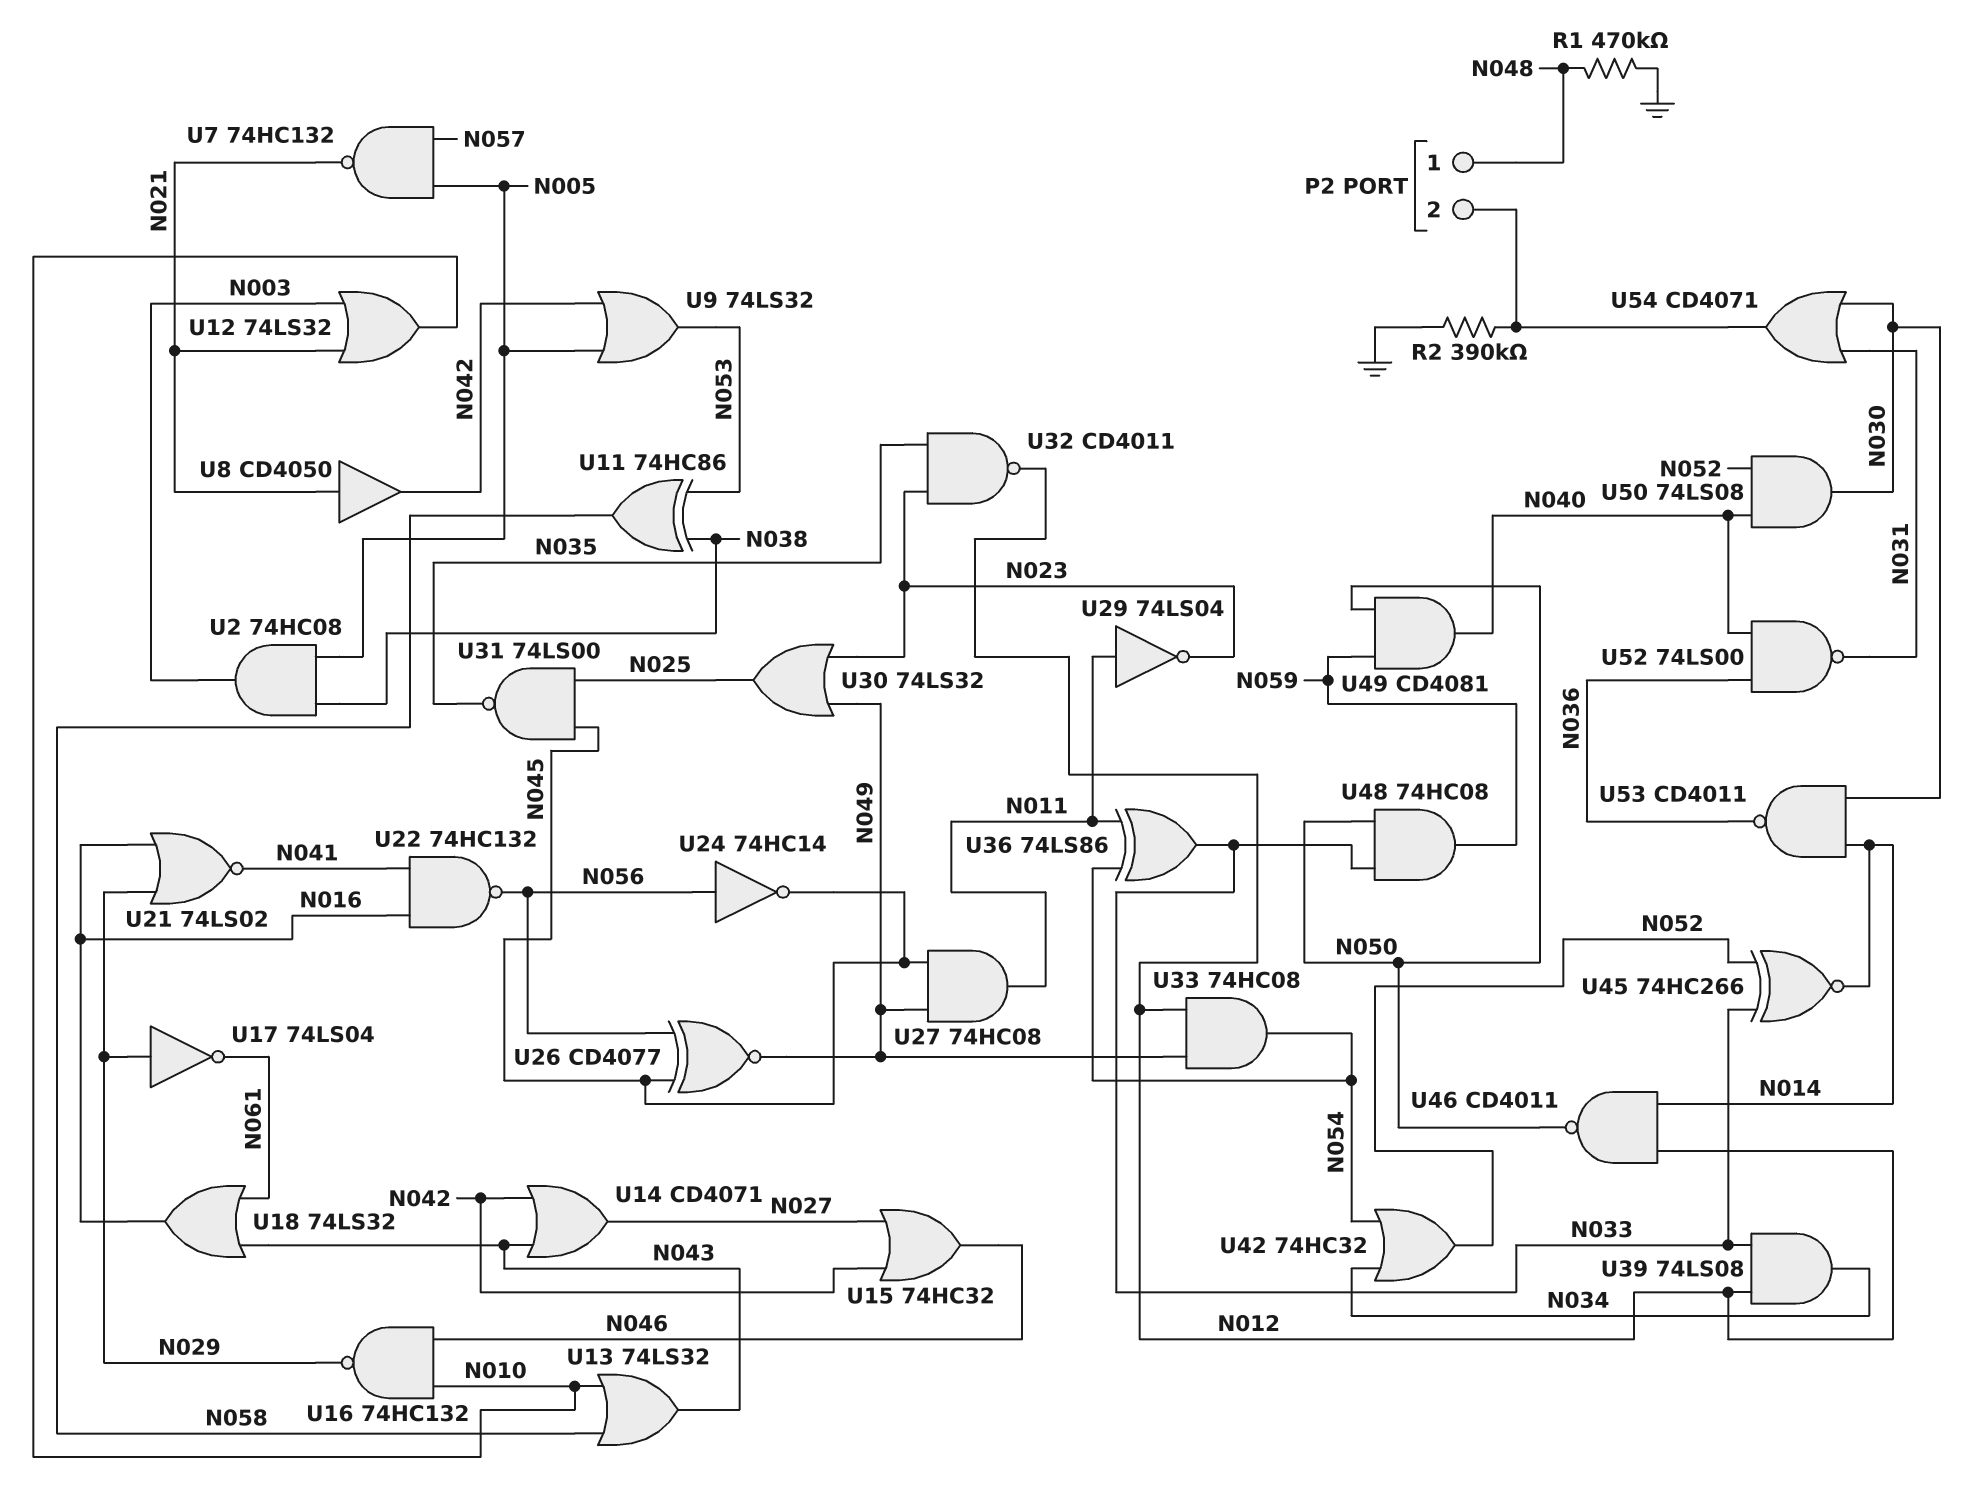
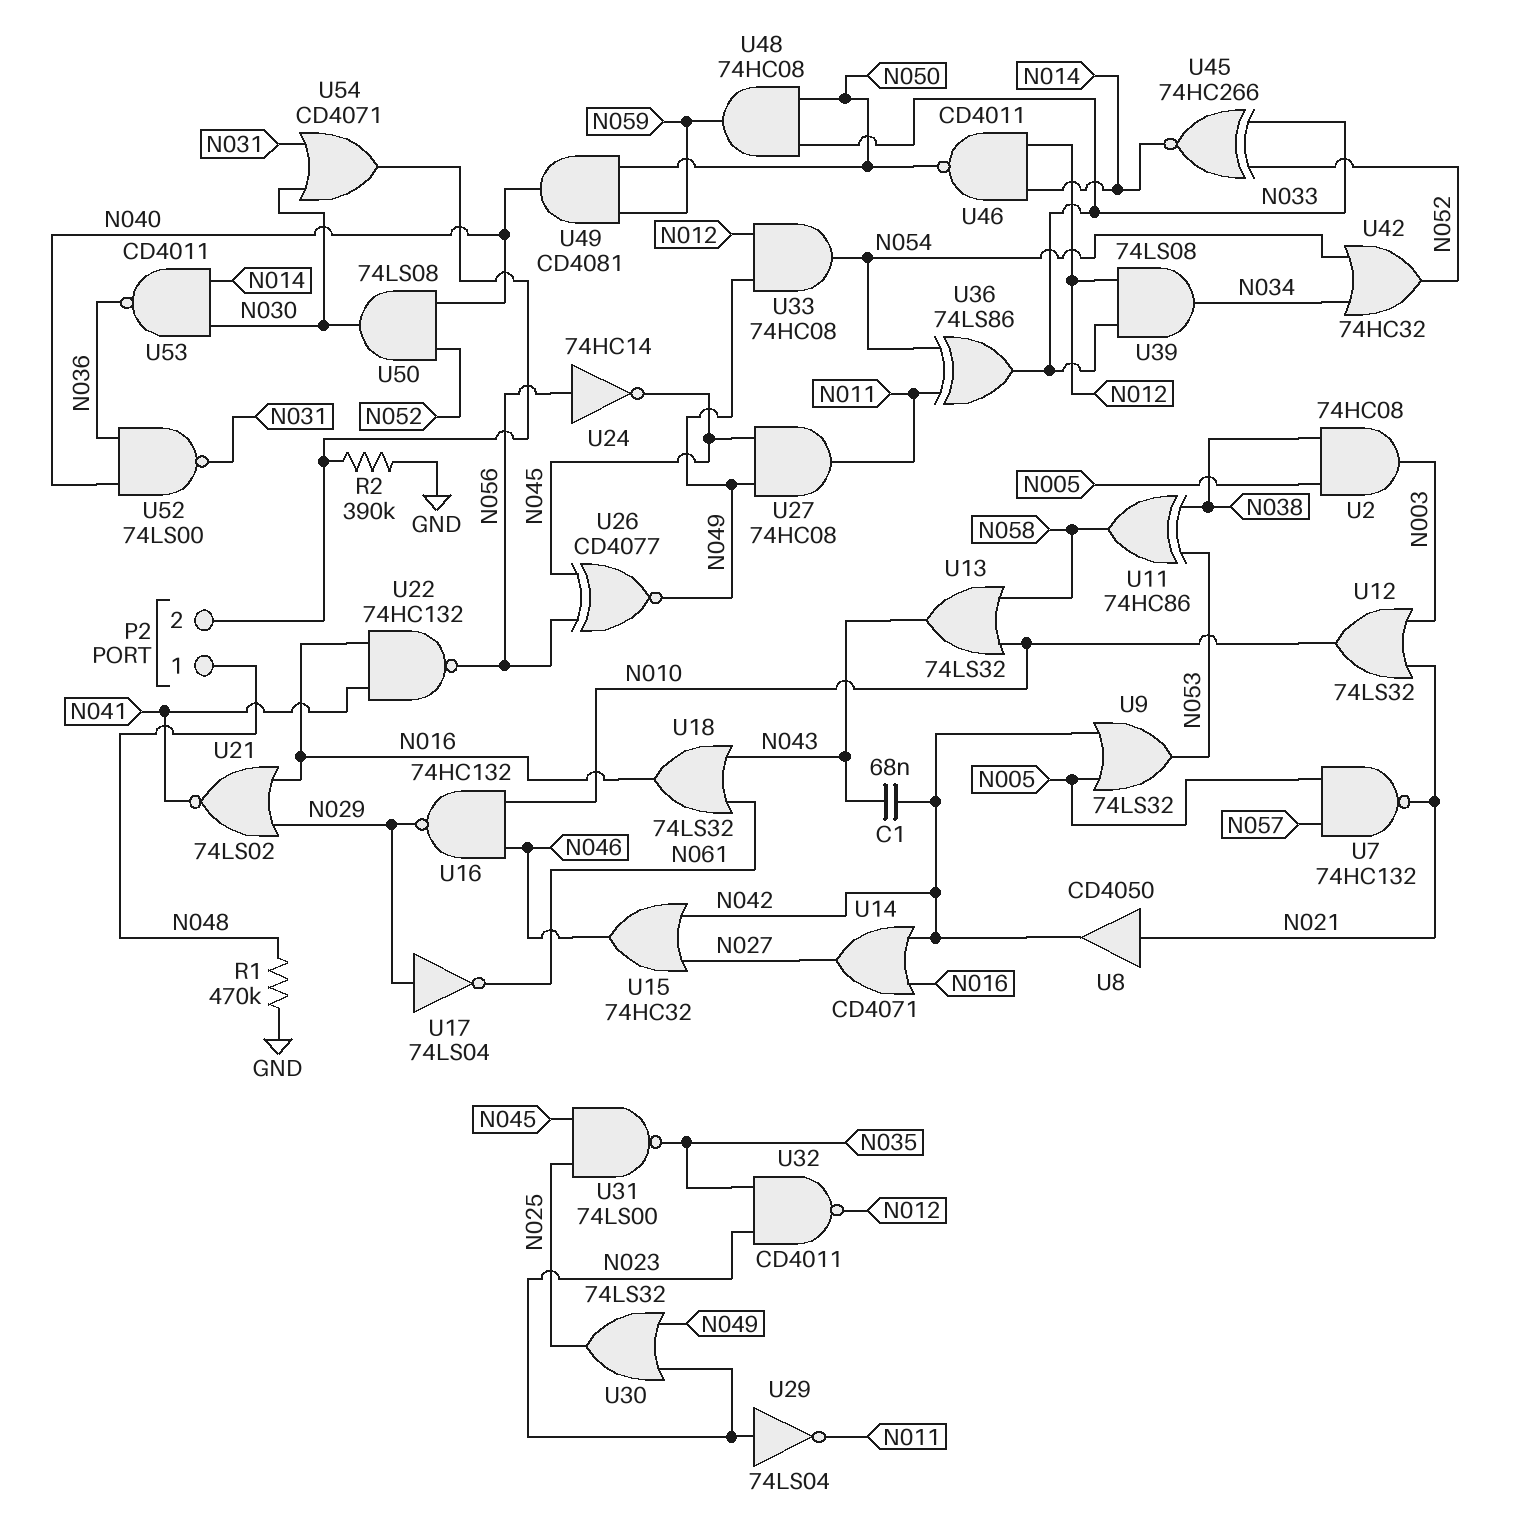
C1: none -> 68nF (N042, N043)
U14: OR CD4071 (in N042, in N043, out N027) -> OR CD4071 (in N016, in N042, out N027)
U29: NOT 74LS04 (in N011, out N023) -> NOT 74LS04 (in N023, out N011)

